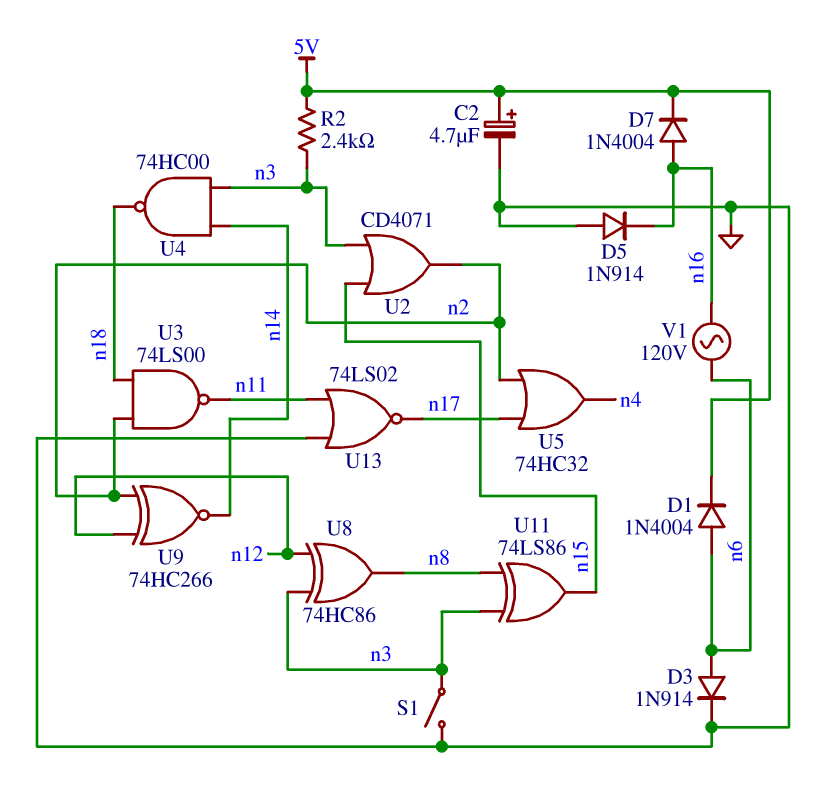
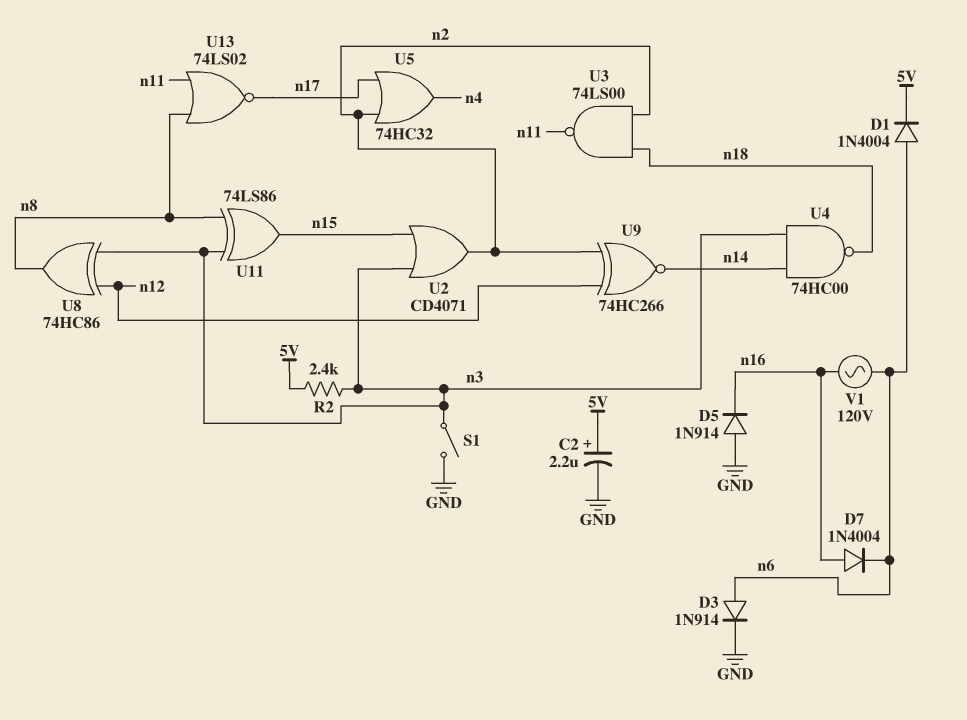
C2: 4.7uF (plus 5V, minus GND) -> 2.2uF (plus 5V, minus GND)
D7: diode 1N4004 (A n16, K 5V) -> diode 1N4004 (A n16, K n6)
U13: NOR 74LS02 (in GND, in n11, out n17) -> NOR 74LS02 (in n8, in n11, out n17)

